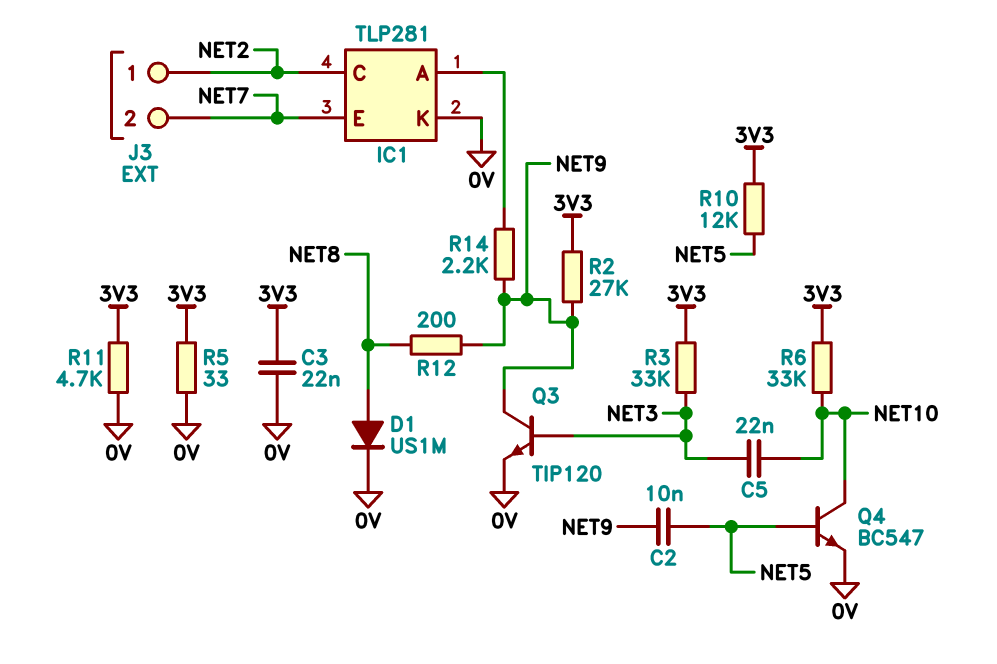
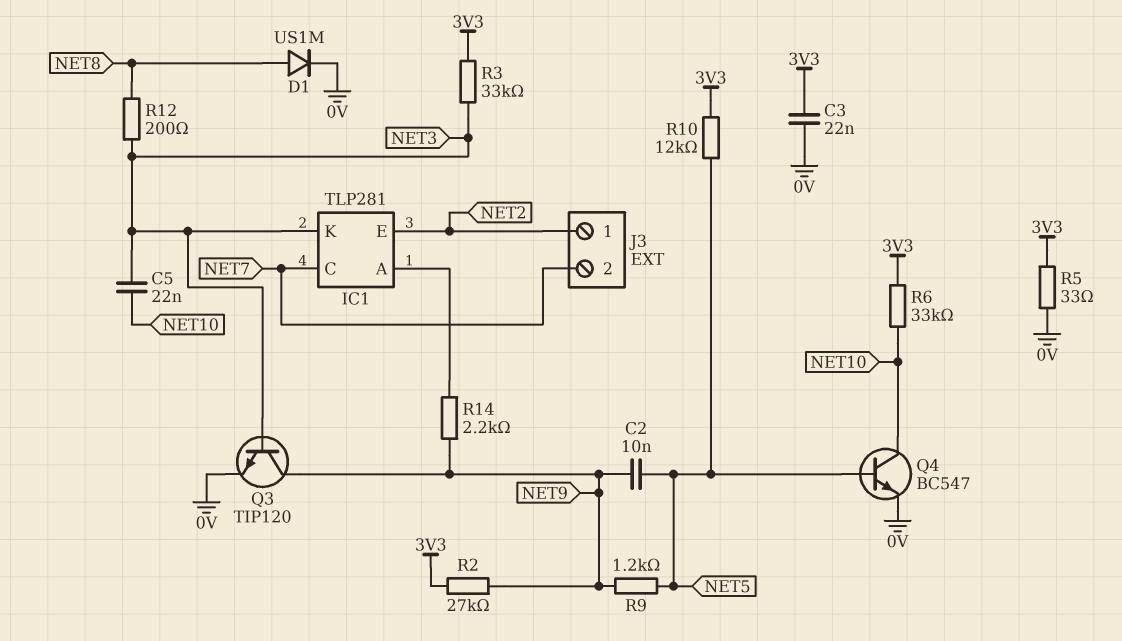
IC1 pin C: NET2 -> NET7
IC1 pin E: NET7 -> NET2
IC1 pin K: 0V -> NET3
R9: none -> 1.2k (NET5, NET9)
R11: 4.7k (0V, 3V3) -> none
R12: 200 (NET8, NET9) -> 200 (NET3, NET8)

